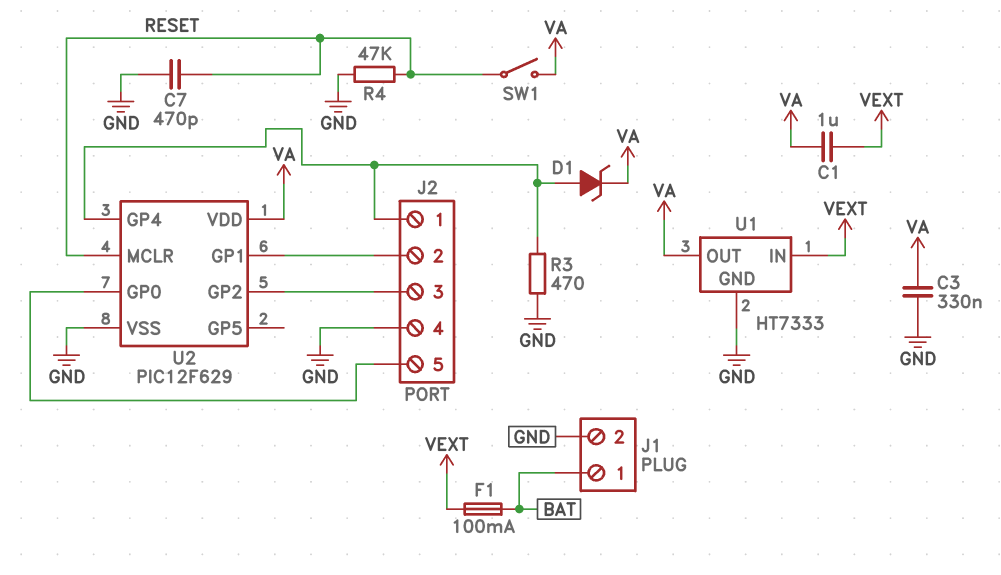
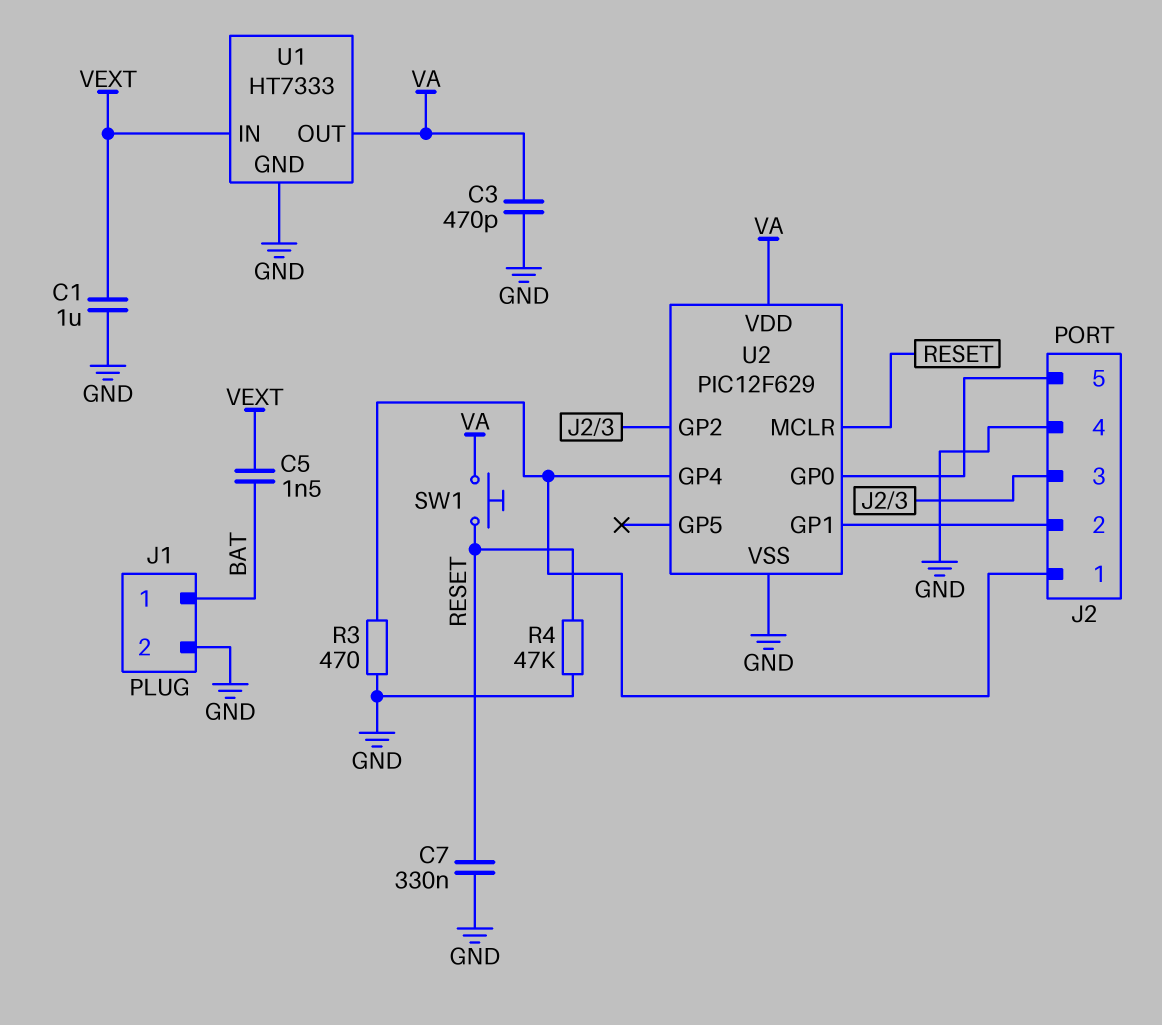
C1: 1uF (VA, VEXT) -> 1uF (GND, VEXT)
C3: 330nF (GND, VA) -> 470pF (GND, VA)
C5: none -> 1.5nF (BAT, VEXT)
C7: 470pF (GND, RESET) -> 330nF (GND, RESET)
D1: zener (A J2/1, K VA) -> none
F1: 100mA (BAT, VEXT) -> none
SW1: switch (RESET, VA) -> button (RESET, VA)

